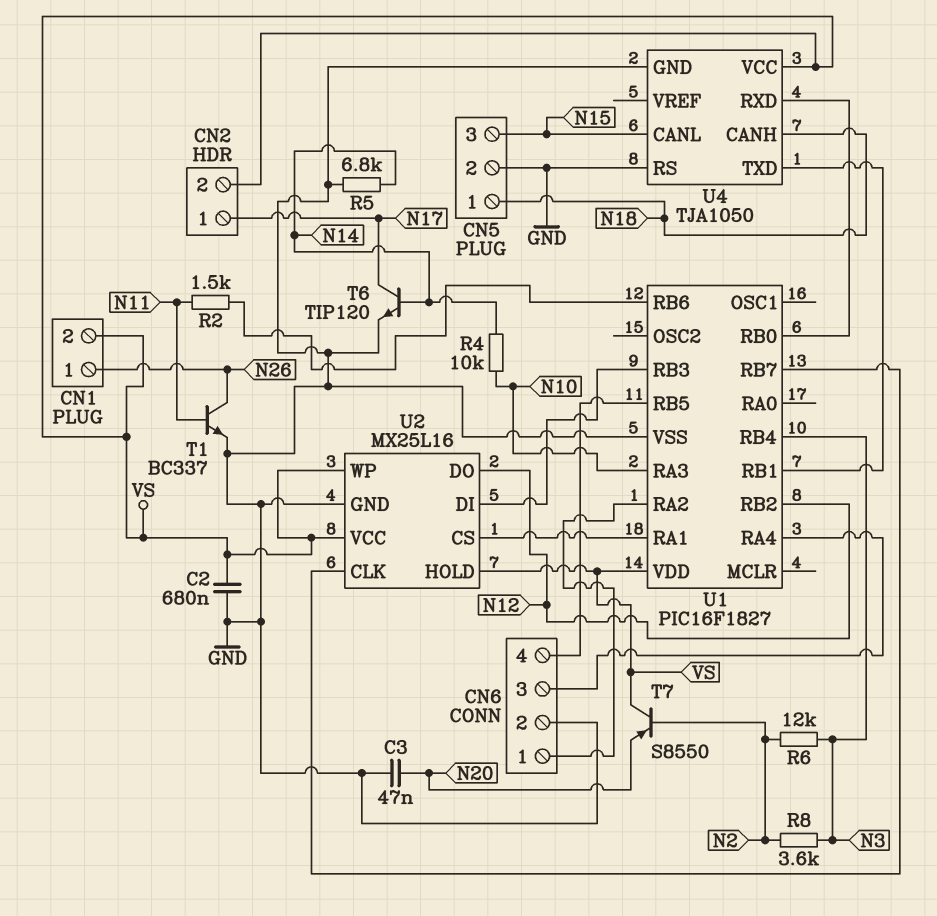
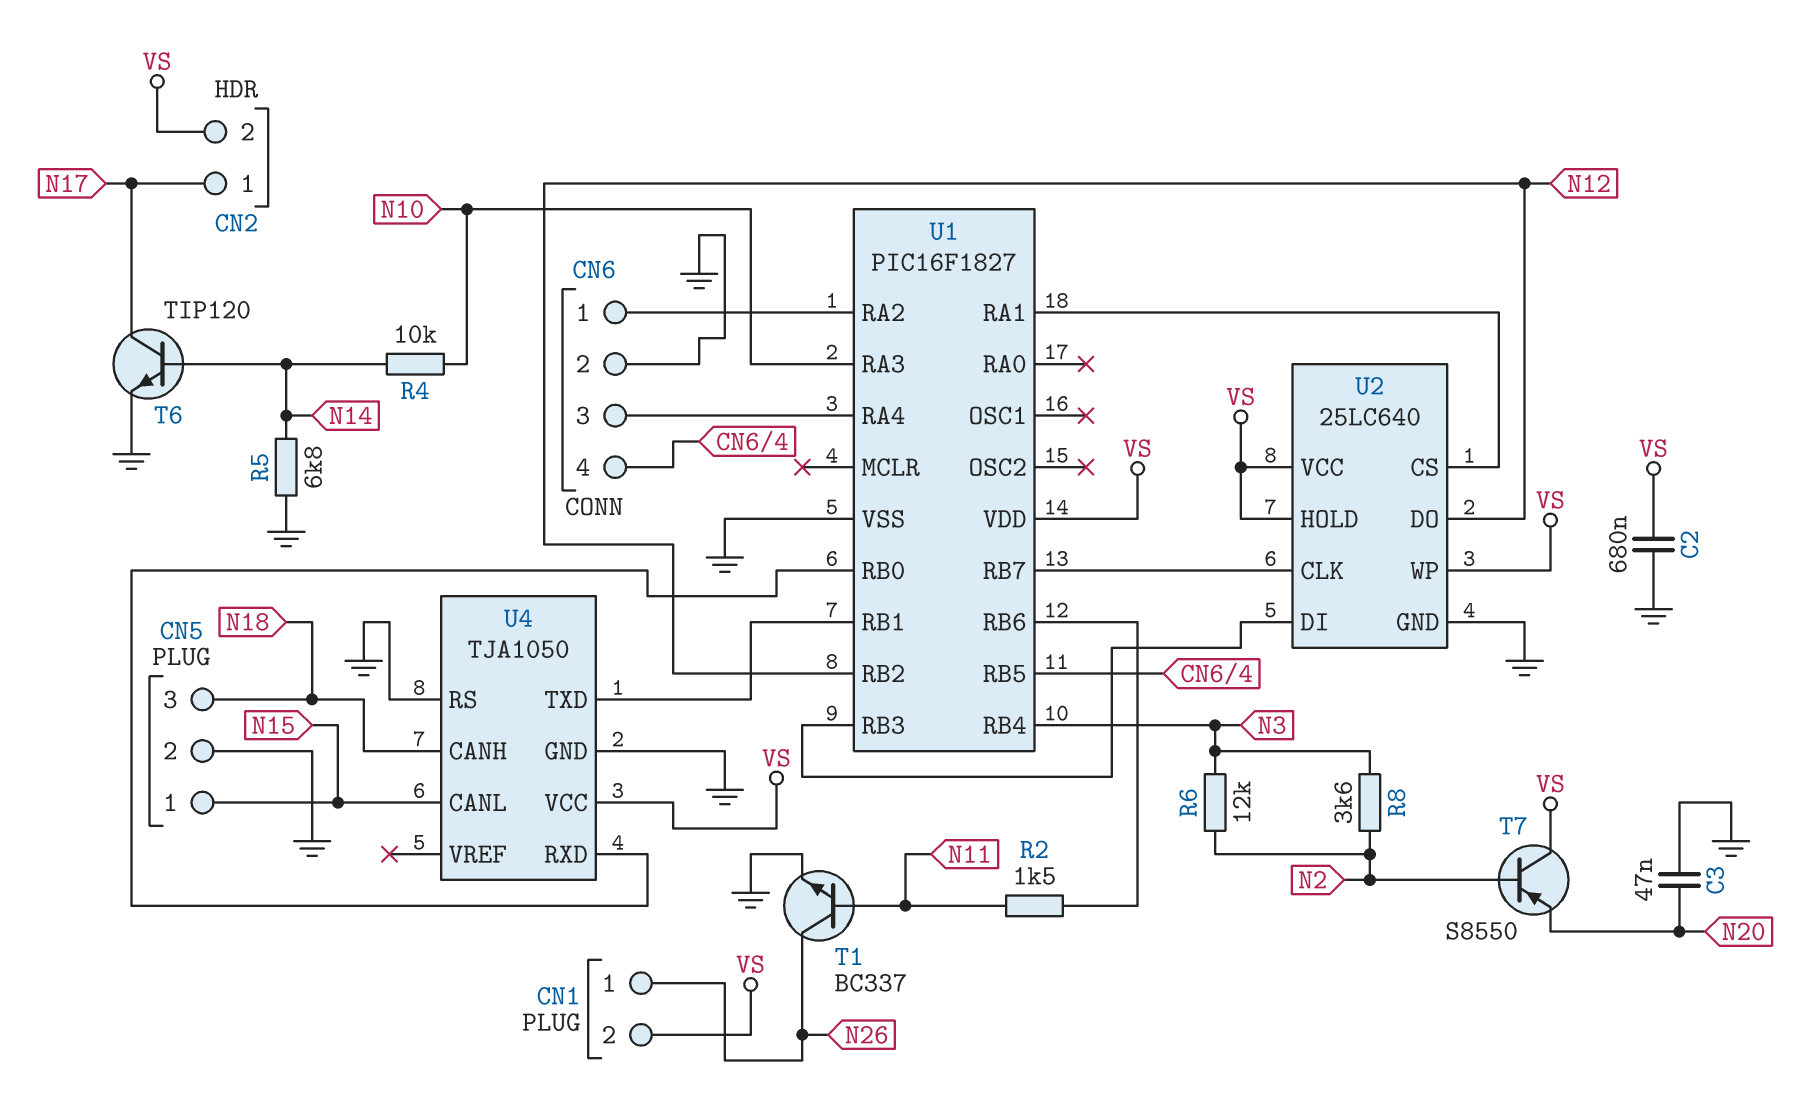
CN5 pin 1: N18 -> N15
CN5 pin 3: N15 -> N18
U2: MX25L16 -> 25LC640

